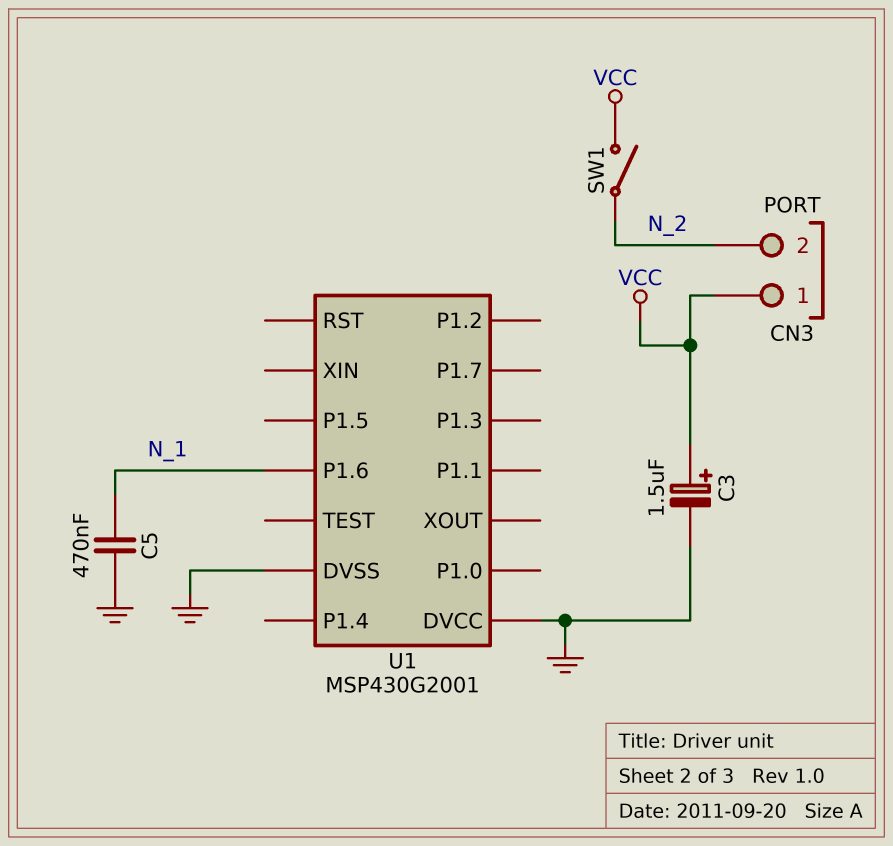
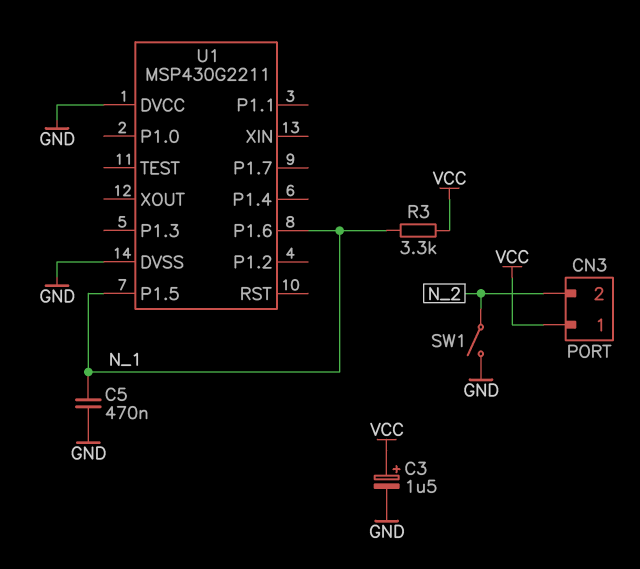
R3: none -> 3.3k (N_1, VCC)
SW1: switch (N_2, VCC) -> switch (GND, N_2)
U1: MSP430G2001 -> MSP430G2211
U1 pin P1.5: none -> N_1

